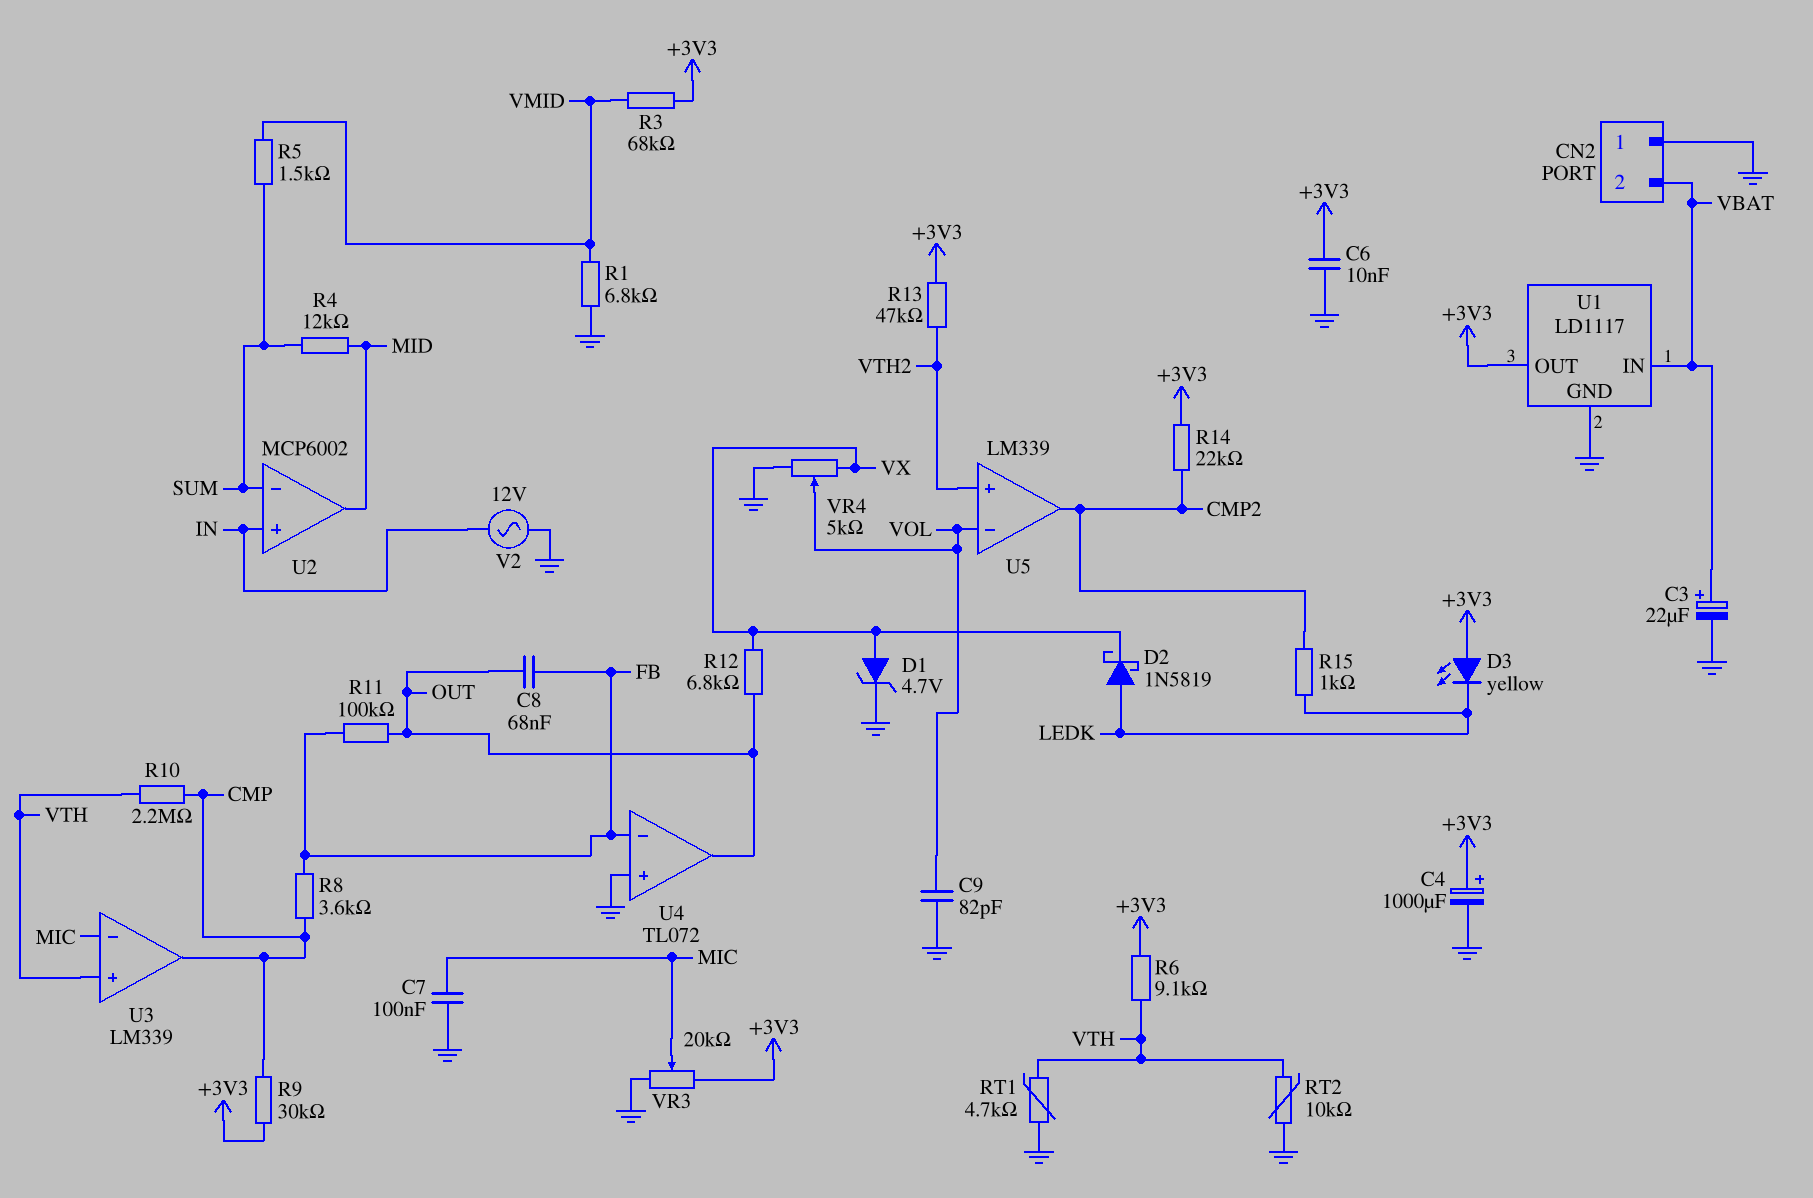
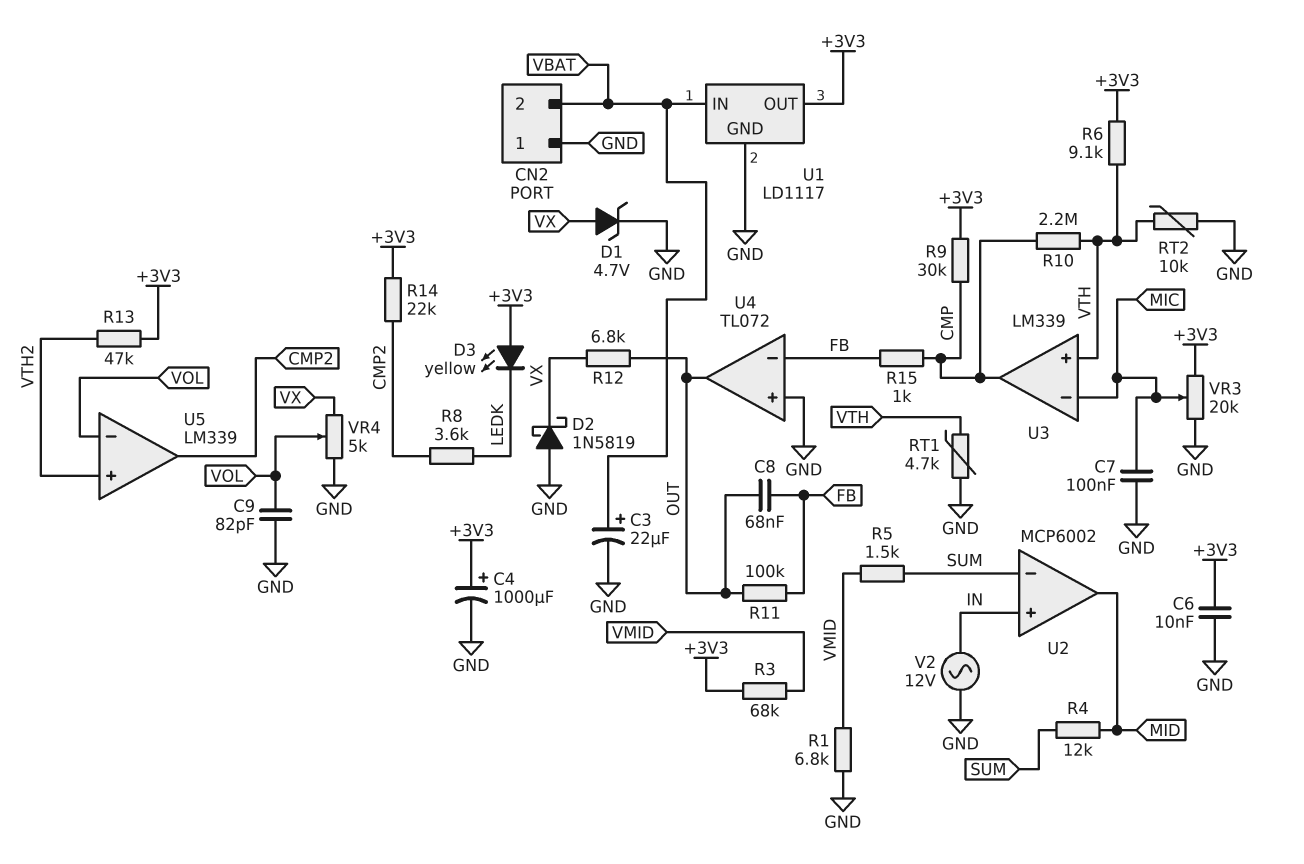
D2: schottky 1N5819 (A LEDK, K VX) -> schottky 1N5819 (A GND, K VX)
R8: 3.6k (CMP, FB) -> 3.6k (CMP2, LEDK)
R15: 1k (CMP2, LEDK) -> 1k (CMP, FB)

